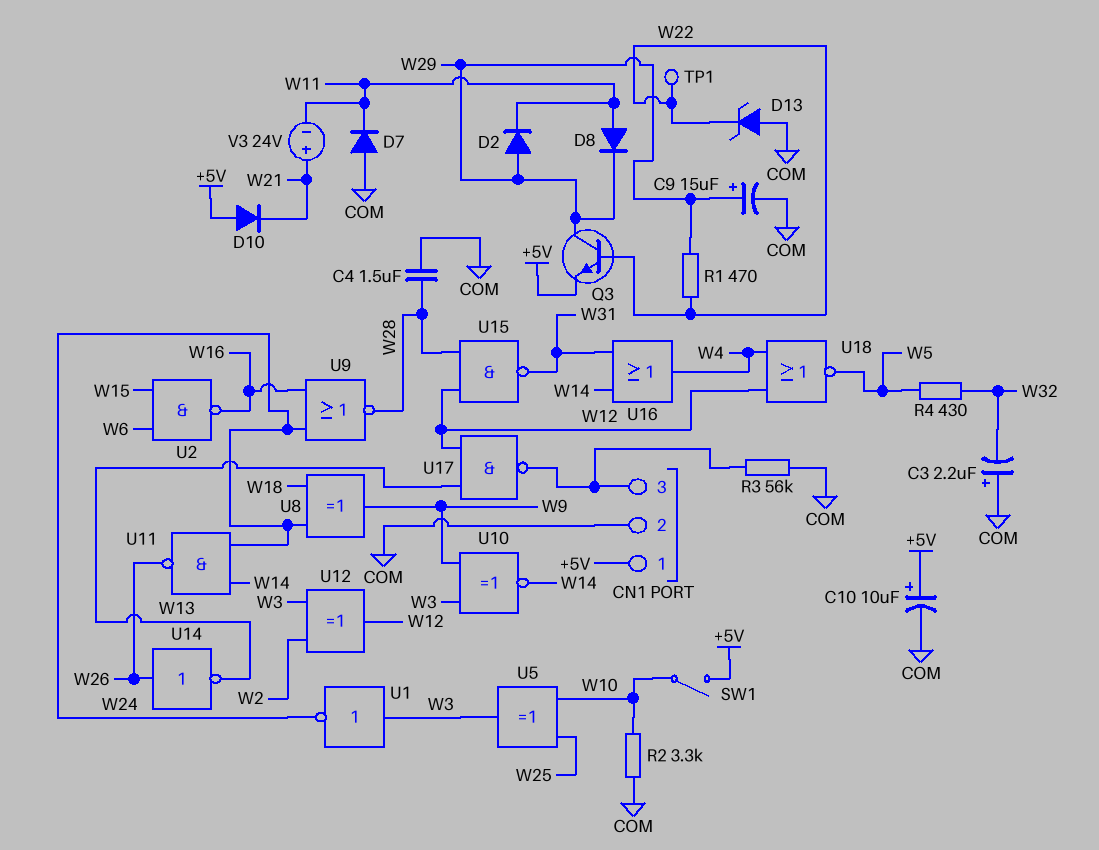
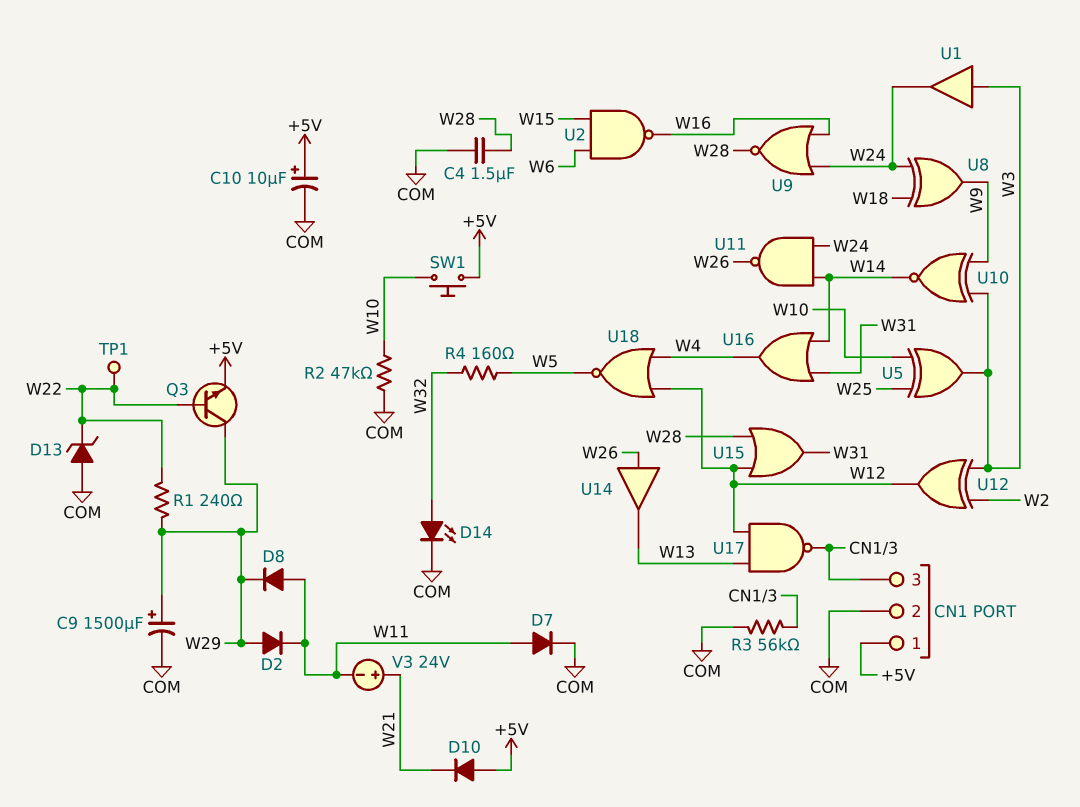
C3: 2.2uF (plus COM, minus W32) -> none
C9: 15uF (plus W29, minus COM) -> 1500uF (plus W29, minus COM)
D7: diode (A COM, K W11) -> diode (A W11, K COM)
D14: none -> LED (A W32, K COM)
R1: 470 (W22, W29) -> 240 (W22, W29)
R2: 3.3k (COM, W10) -> 47k (COM, W10)
R4: 430 (W5, W32) -> 160 (W5, W32)
SW1: switch (+5V, W10) -> button (+5V, W10)
U1: NOT (in W3, out W24) -> buffer (in W3, out W24)
U14: NOT (in W26, out W13) -> buffer (in W26, out W13)
U15: NAND (in W12, in W28, out W31) -> OR (in W12, in W28, out W31)

